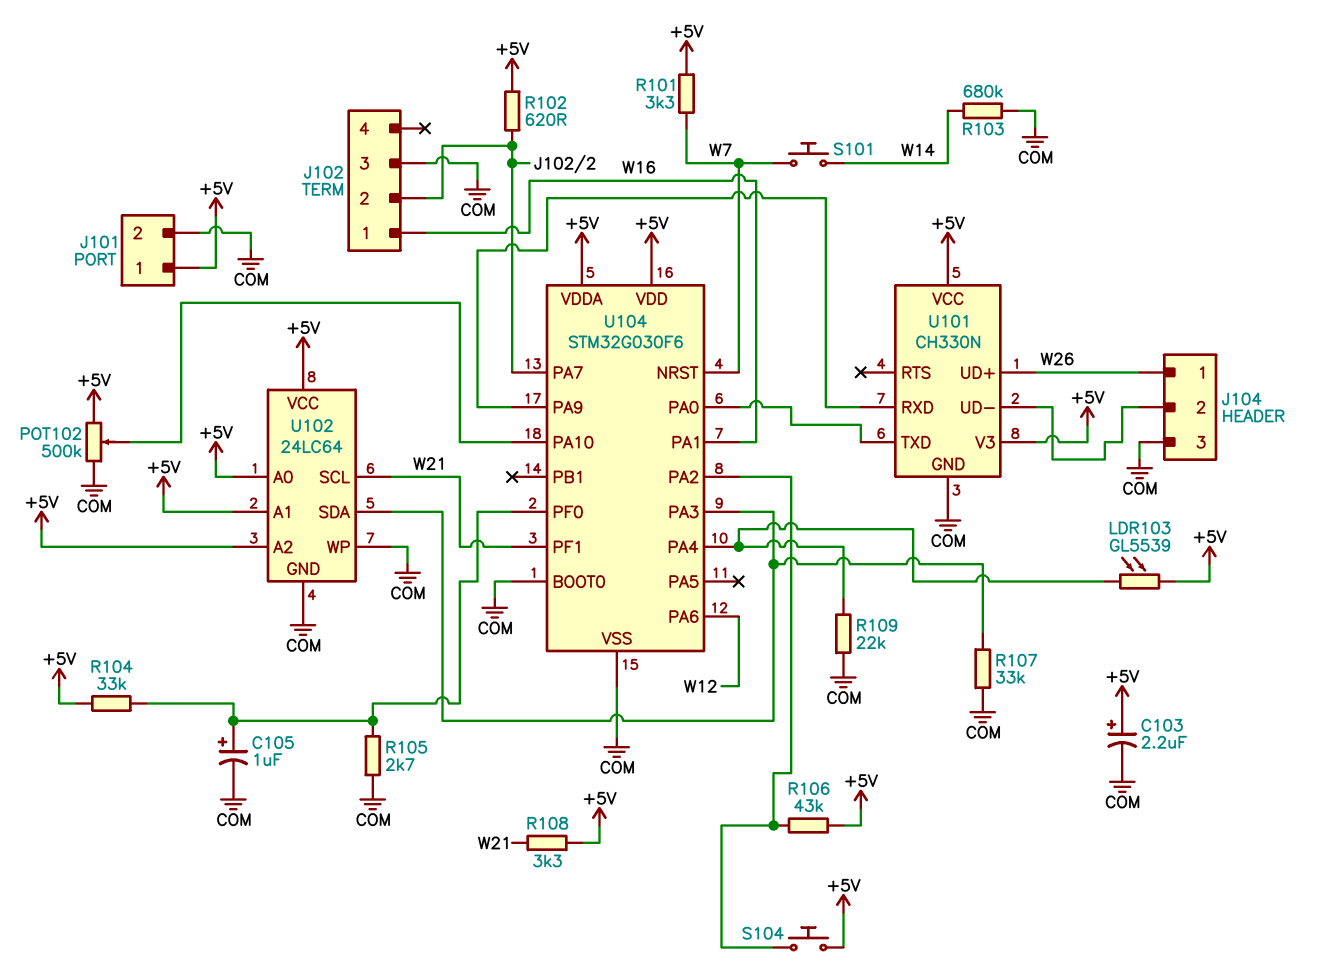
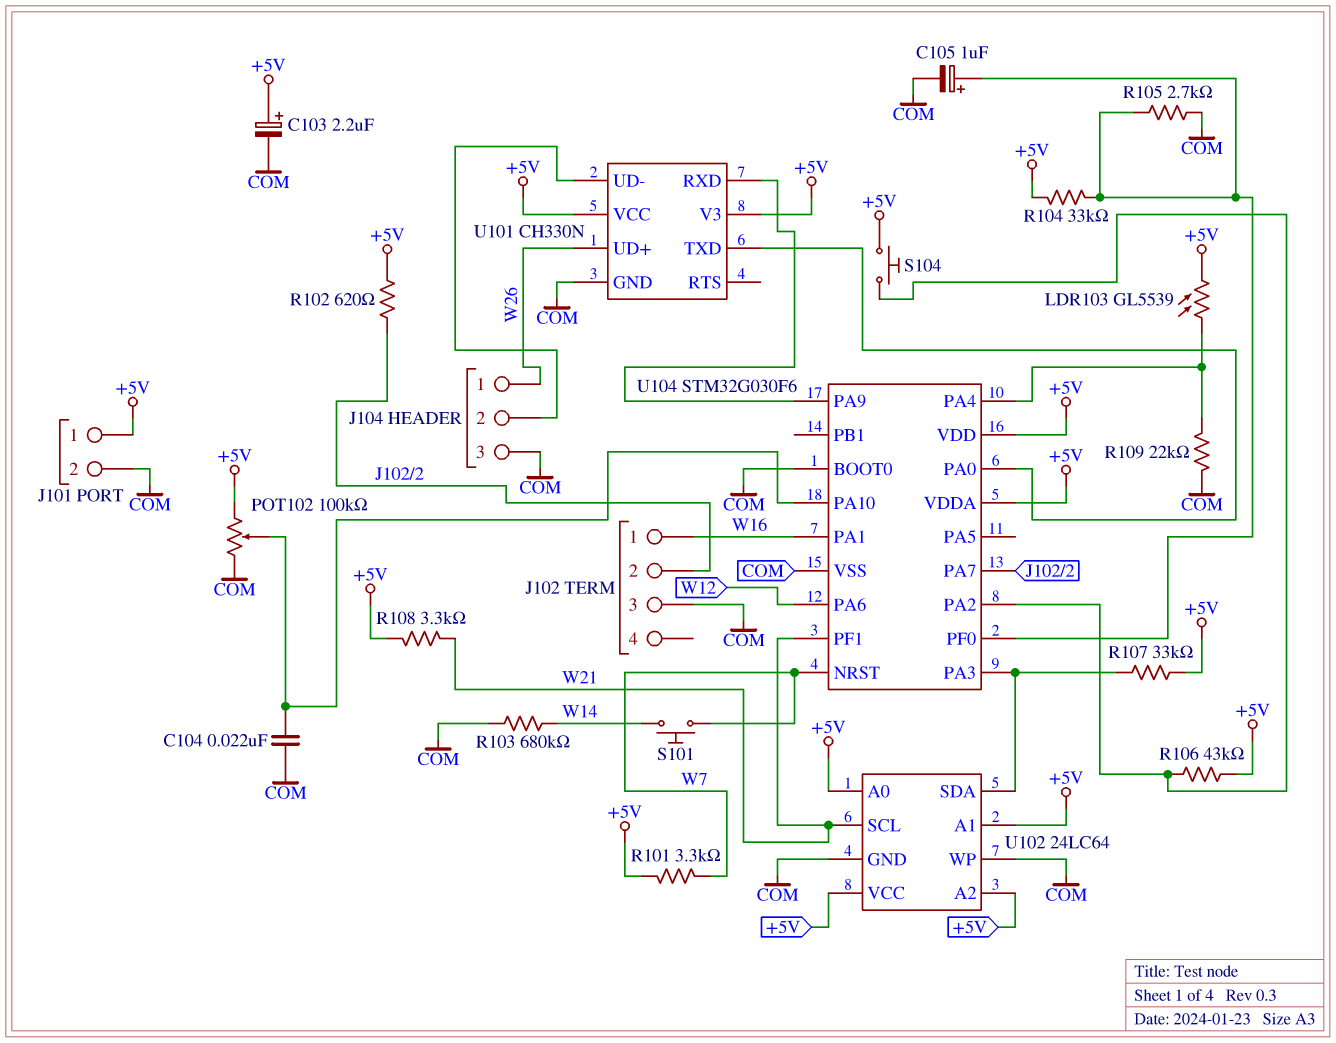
C104: none -> 22nF (COM, U104/PA10)
POT102: 500k (+5V, COM, wiper U104/PA10) -> 100k (+5V, COM, wiper U104/PA10)
R107: 33k (COM, U102/SDA) -> 33k (+5V, U102/SDA)

